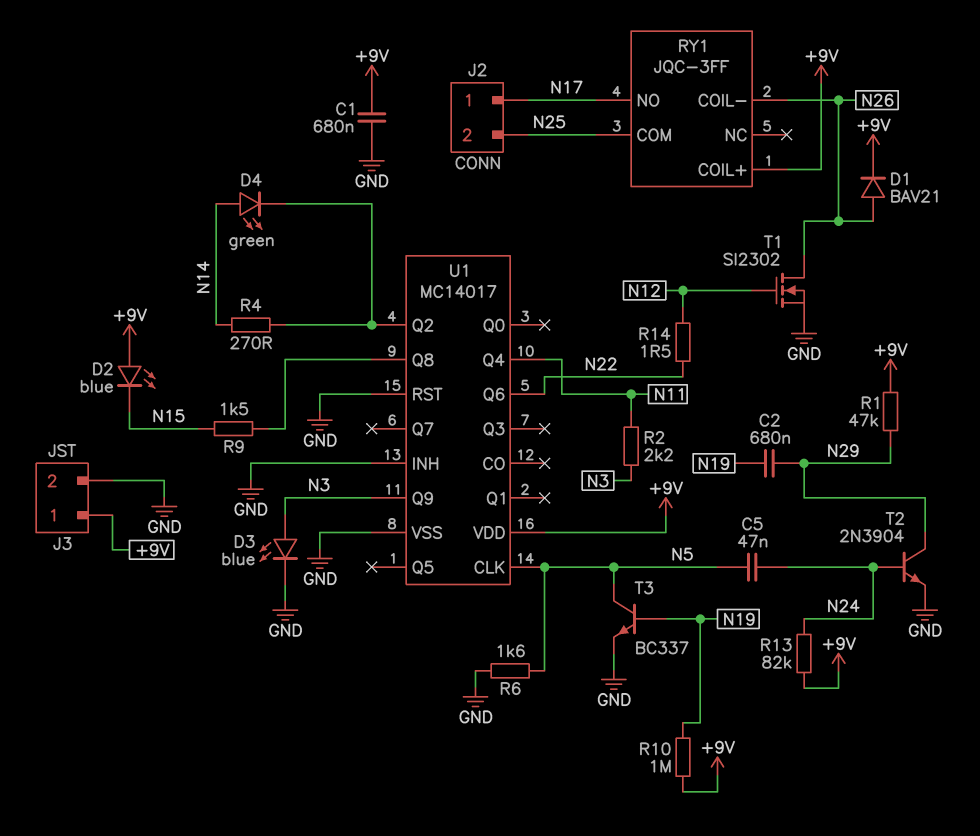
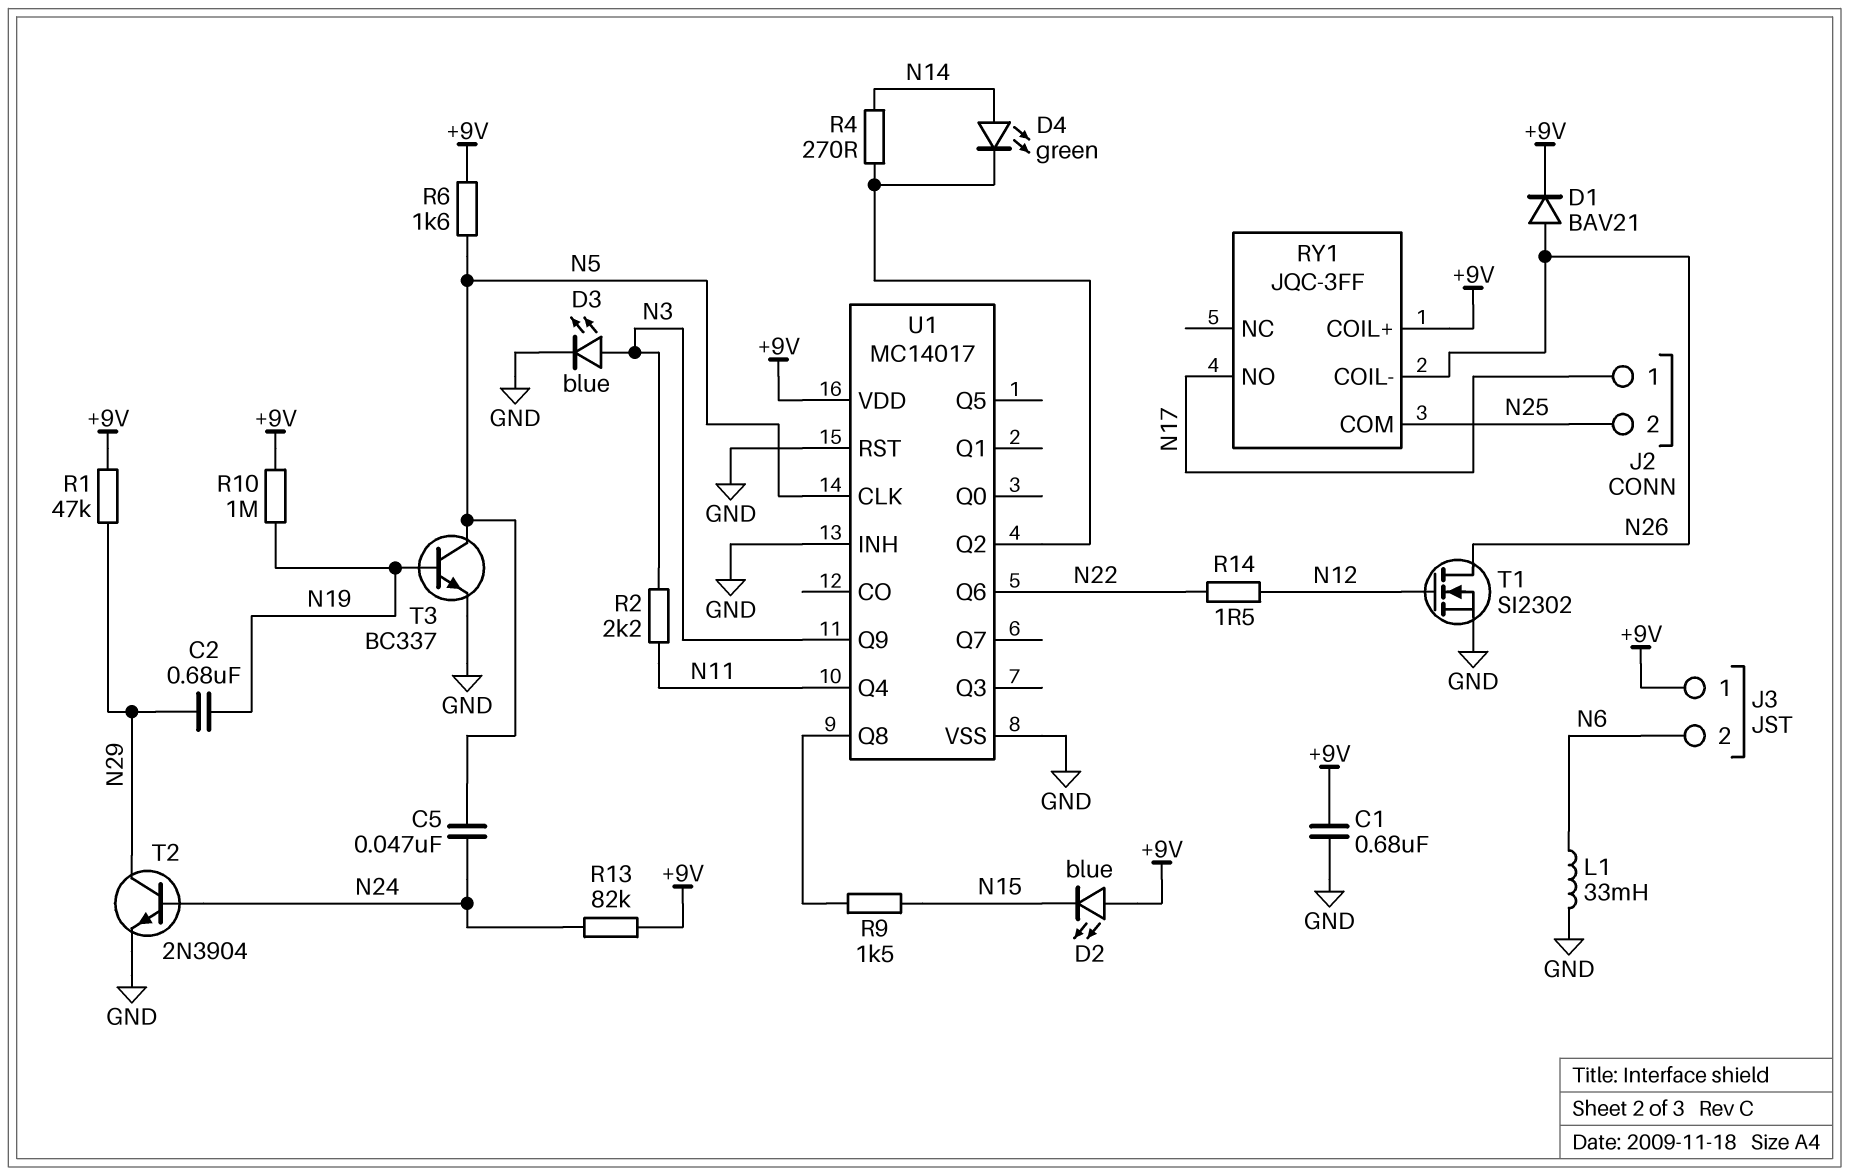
J3 pin 2: GND -> N6
L1: none -> 33mH (GND, N6)
R6: 1.6k (GND, N5) -> 1.6k (+9V, N5)

